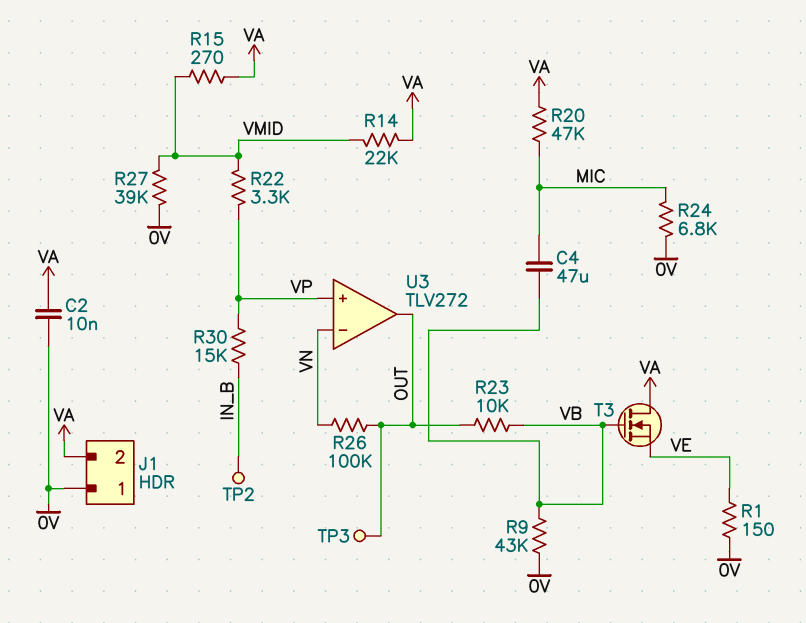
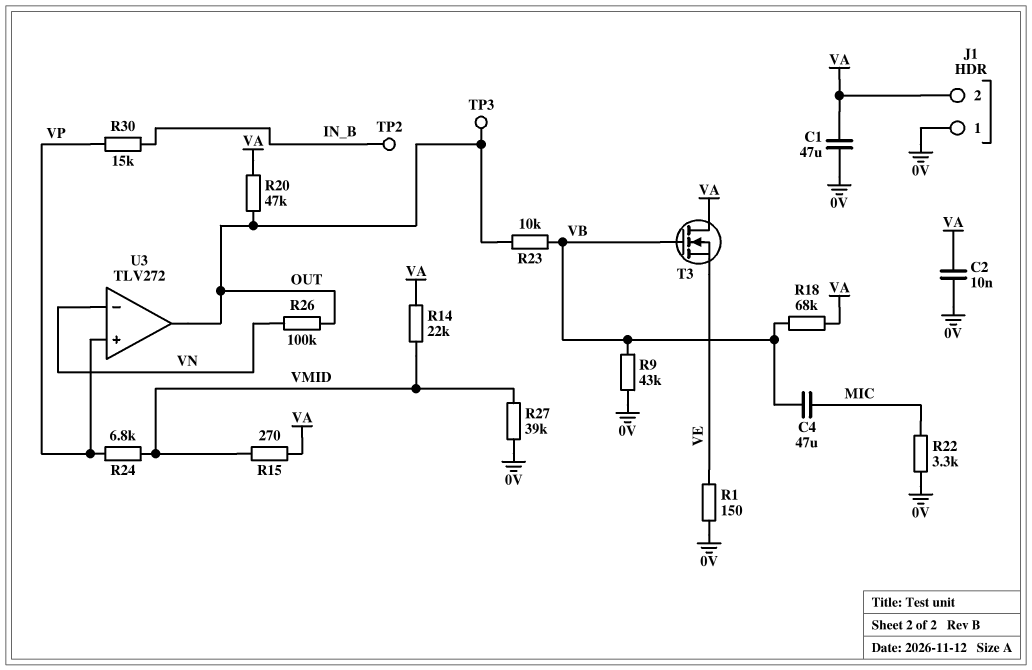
C1: none -> 47uF (0V, VA)
R18: none -> 68k (VA, VB)
R20: 47k (MIC, VA) -> 47k (OUT, VA)
R22: 3.3k (VMID, VP) -> 3.3k (0V, MIC)
R24: 6.8k (0V, MIC) -> 6.8k (VMID, VP)

